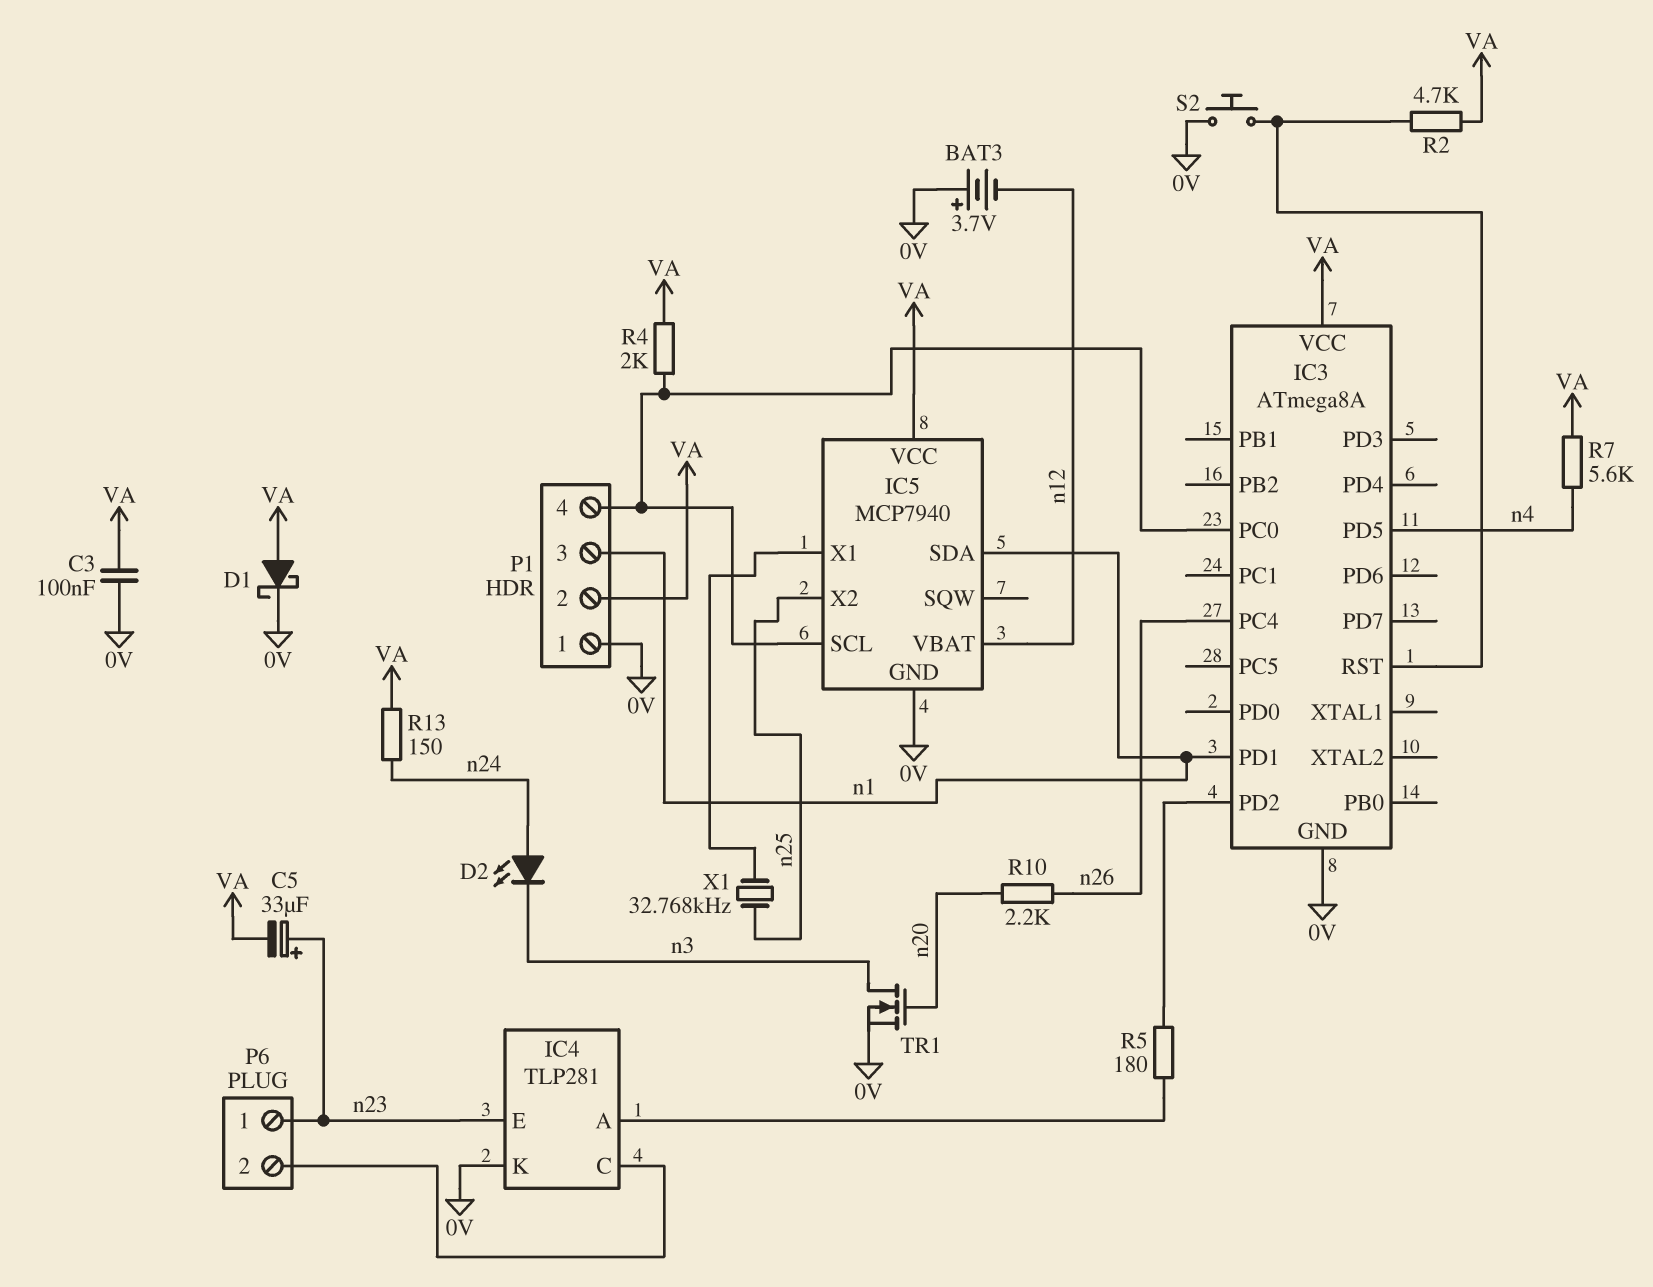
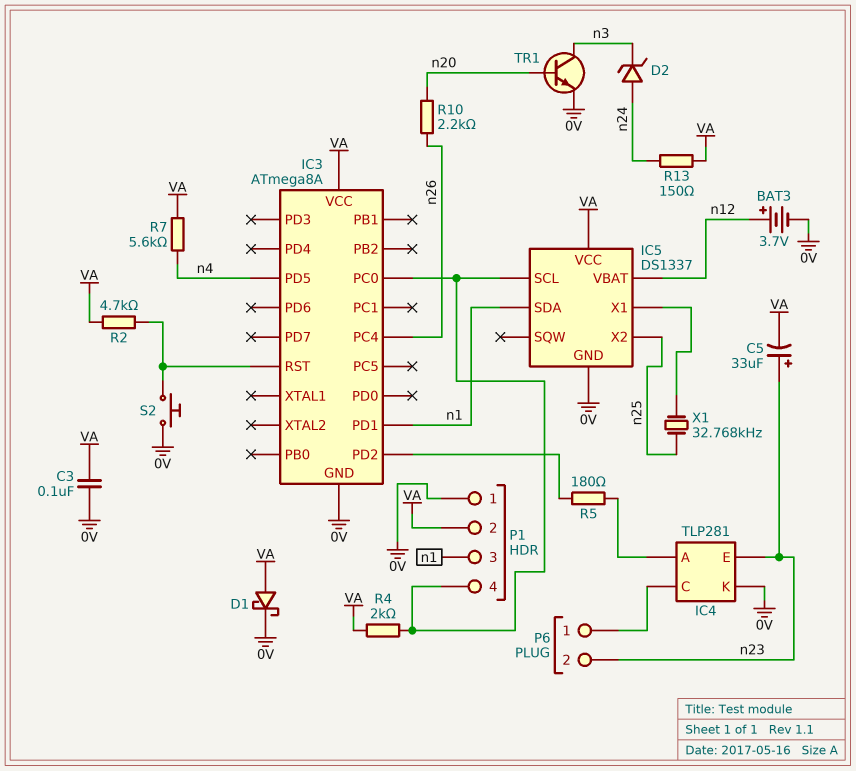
BAT3: 3.7V (plus 0V, minus n12) -> 3.7V (plus n12, minus 0V)
D2: LED (A n24, K n3) -> zener (A n24, K n3)
IC5: MCP7940 -> DS1337
P6 pin 1: n23 -> IC4/C
P6 pin 2: IC4/C -> n23
TR1: NMOS (G n20, D n3, S 0V) -> NPN (B n20, C n3, E 0V)

